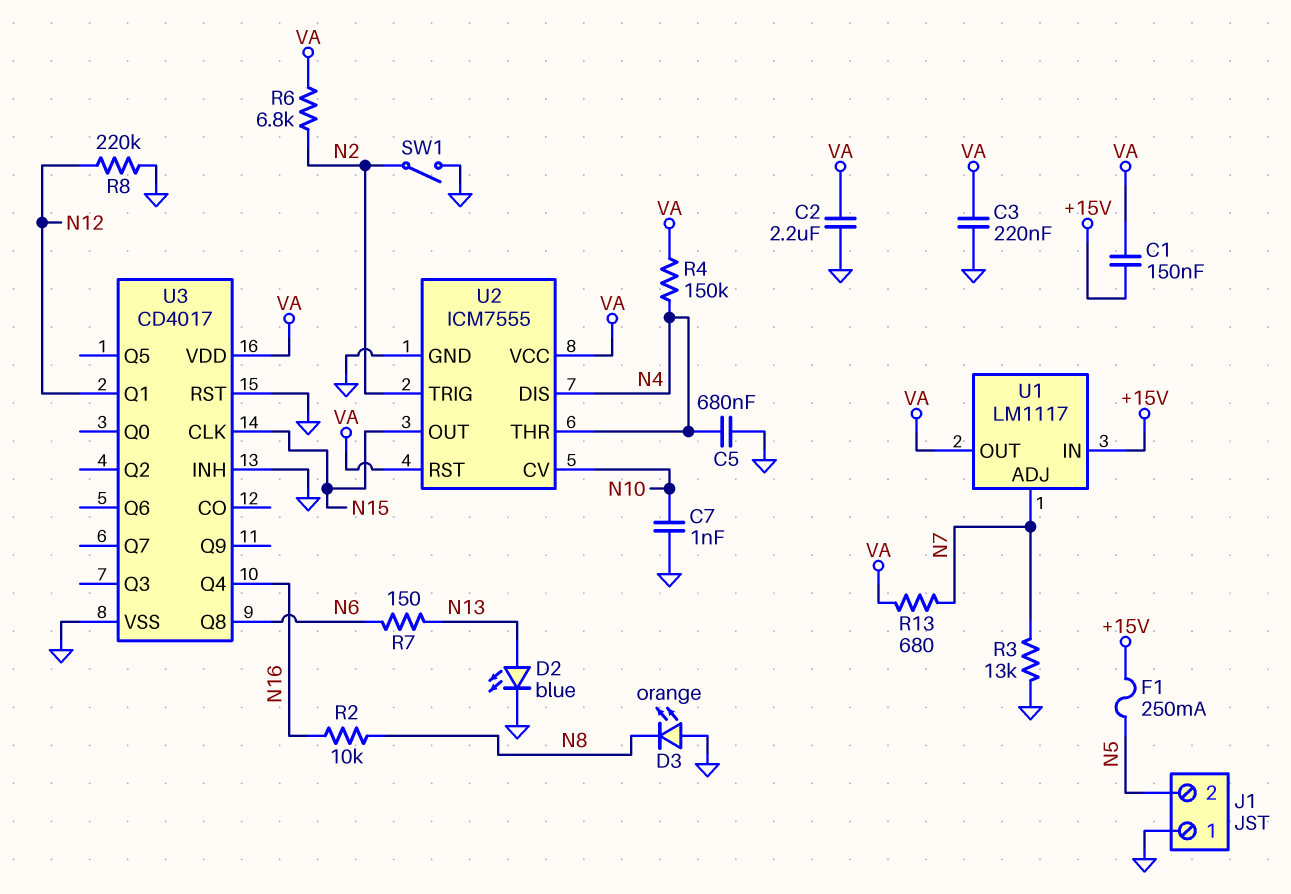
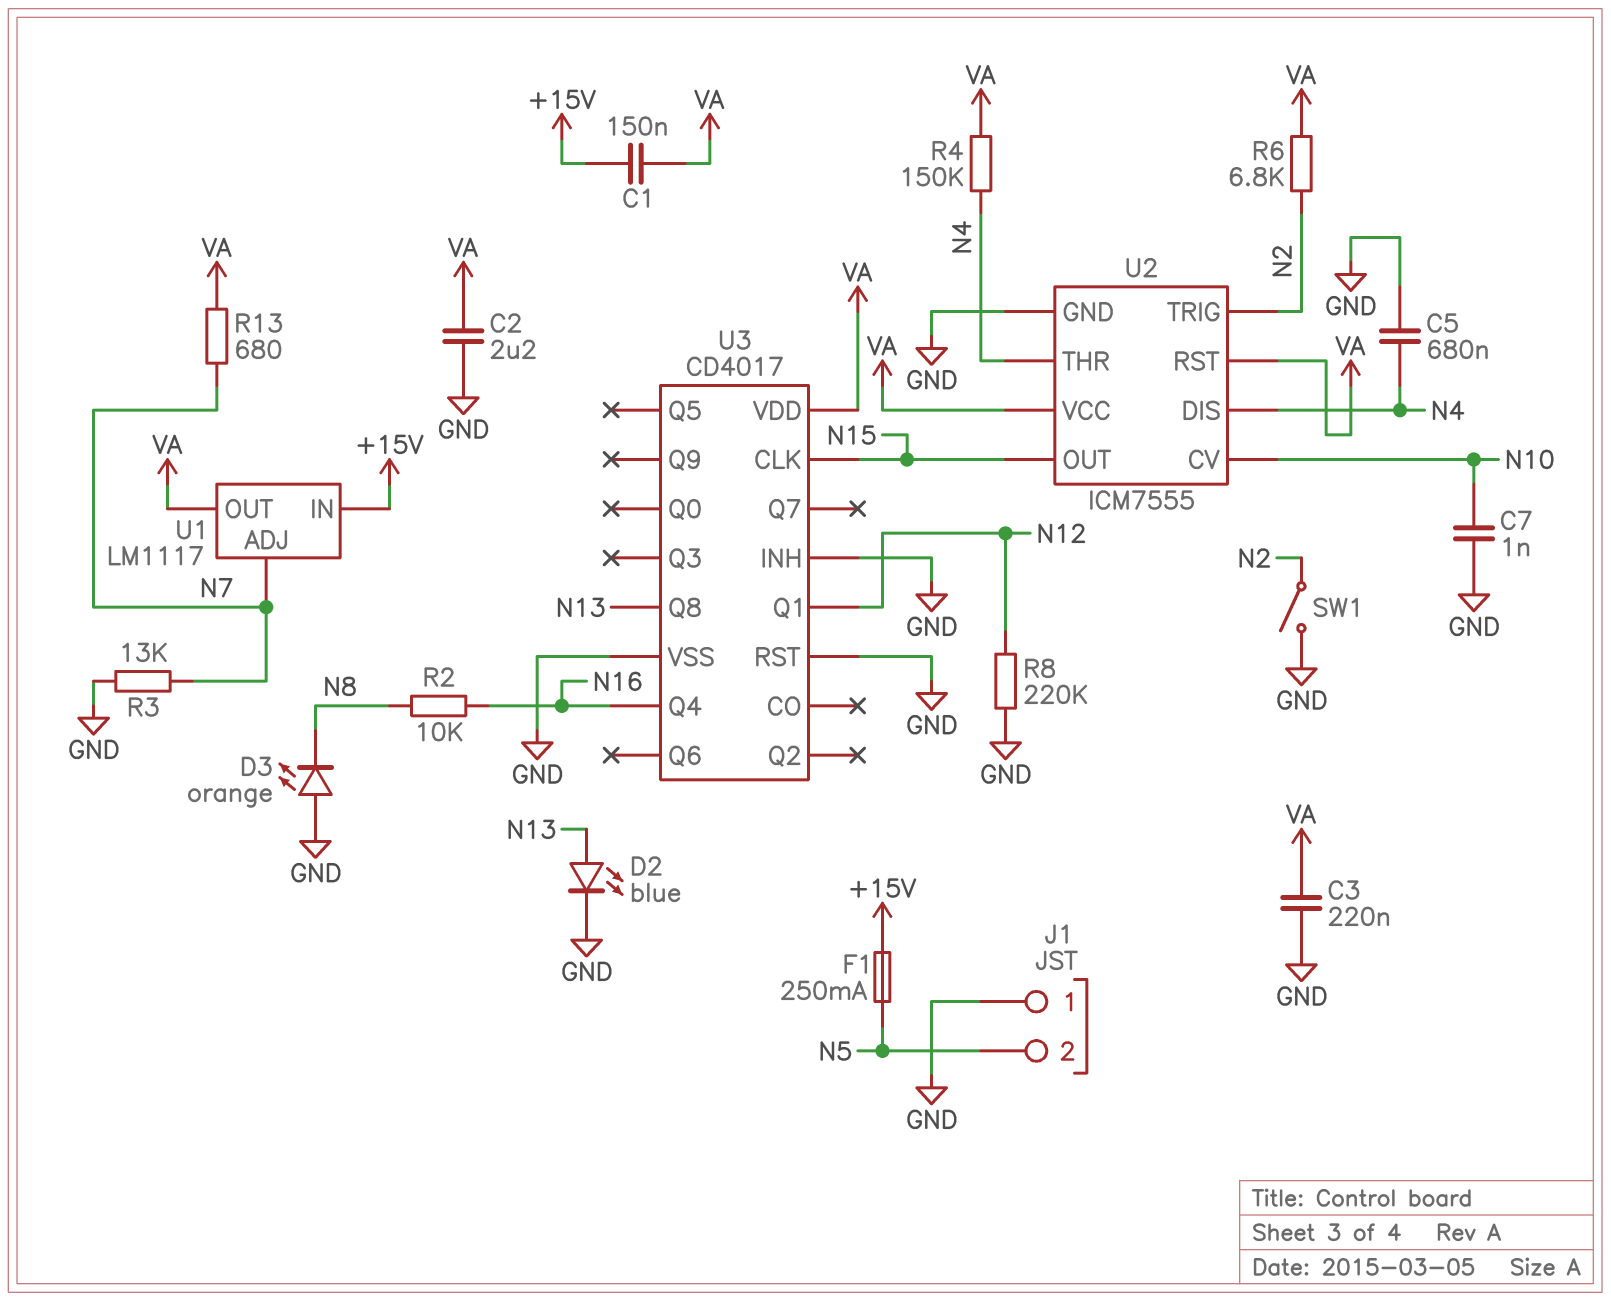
R7: 150 (N6, N13) -> none
U3 pin Q8: N6 -> N13

